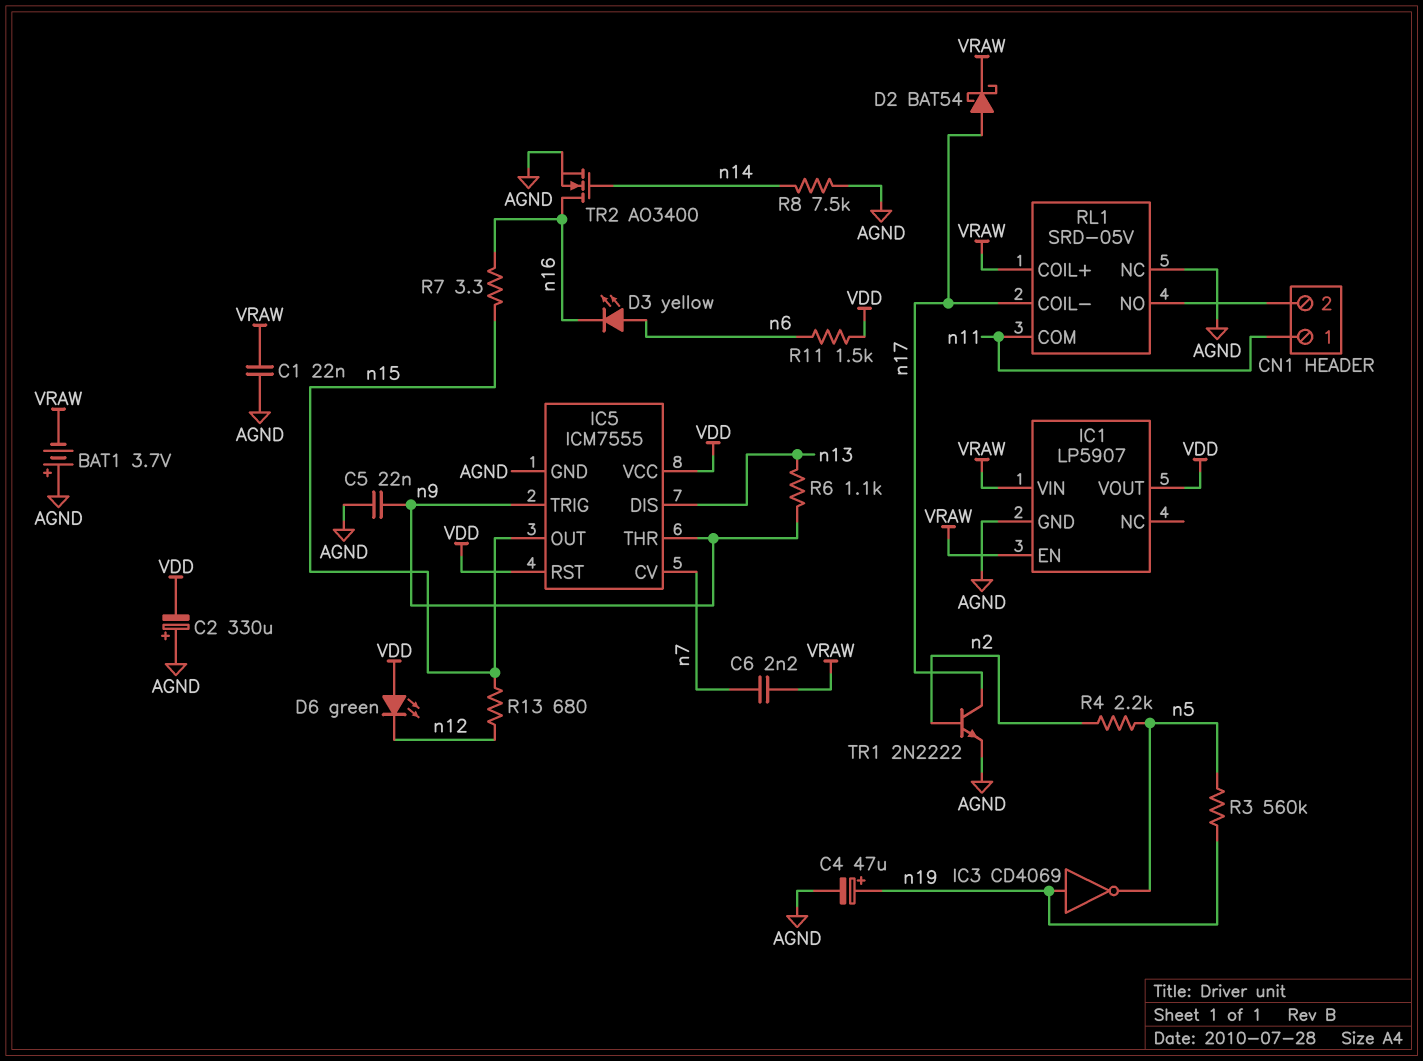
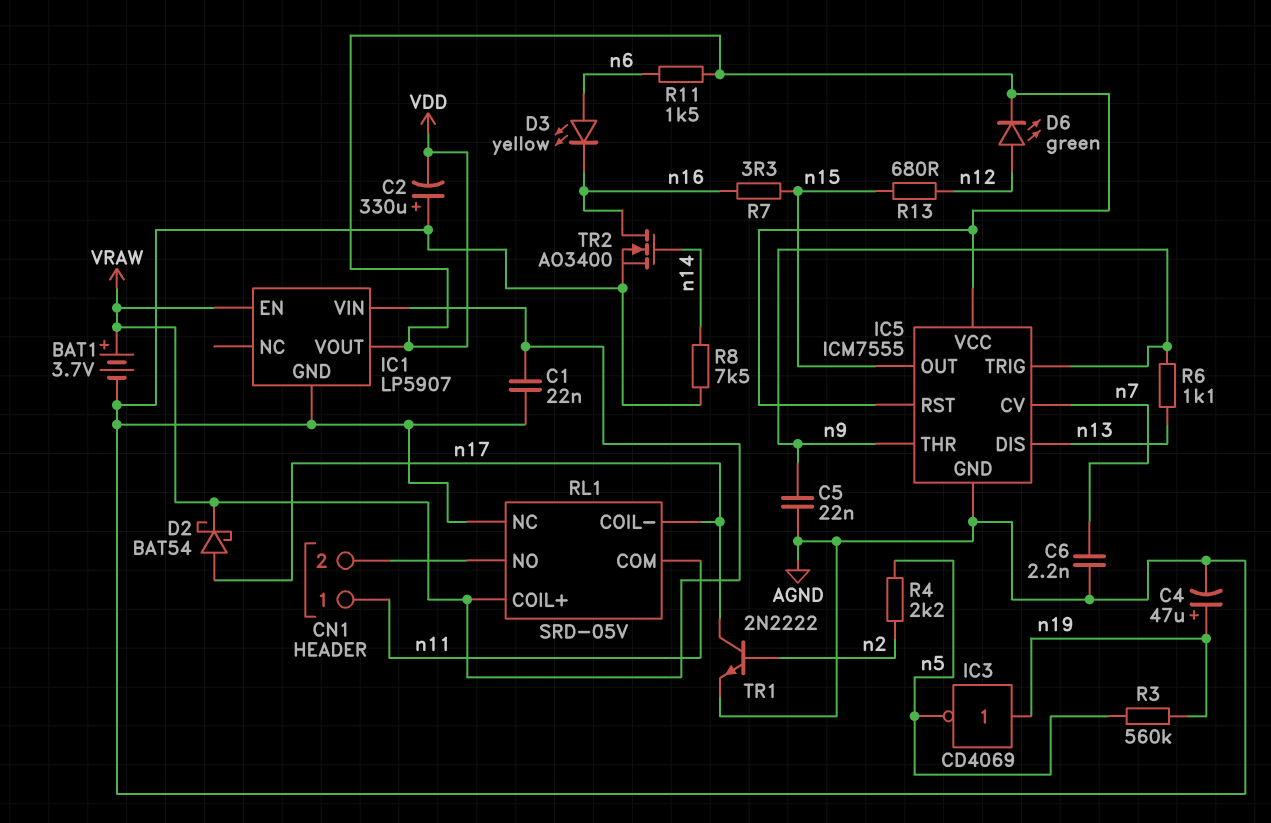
BAT1: 3.7V (plus AGND, minus VRAW) -> 3.7V (plus VRAW, minus AGND)
C6: 2.2nF (VRAW, n7) -> 2.2nF (AGND, n7)
D6: LED green (A VDD, K n12) -> LED green (A n12, K VDD)

